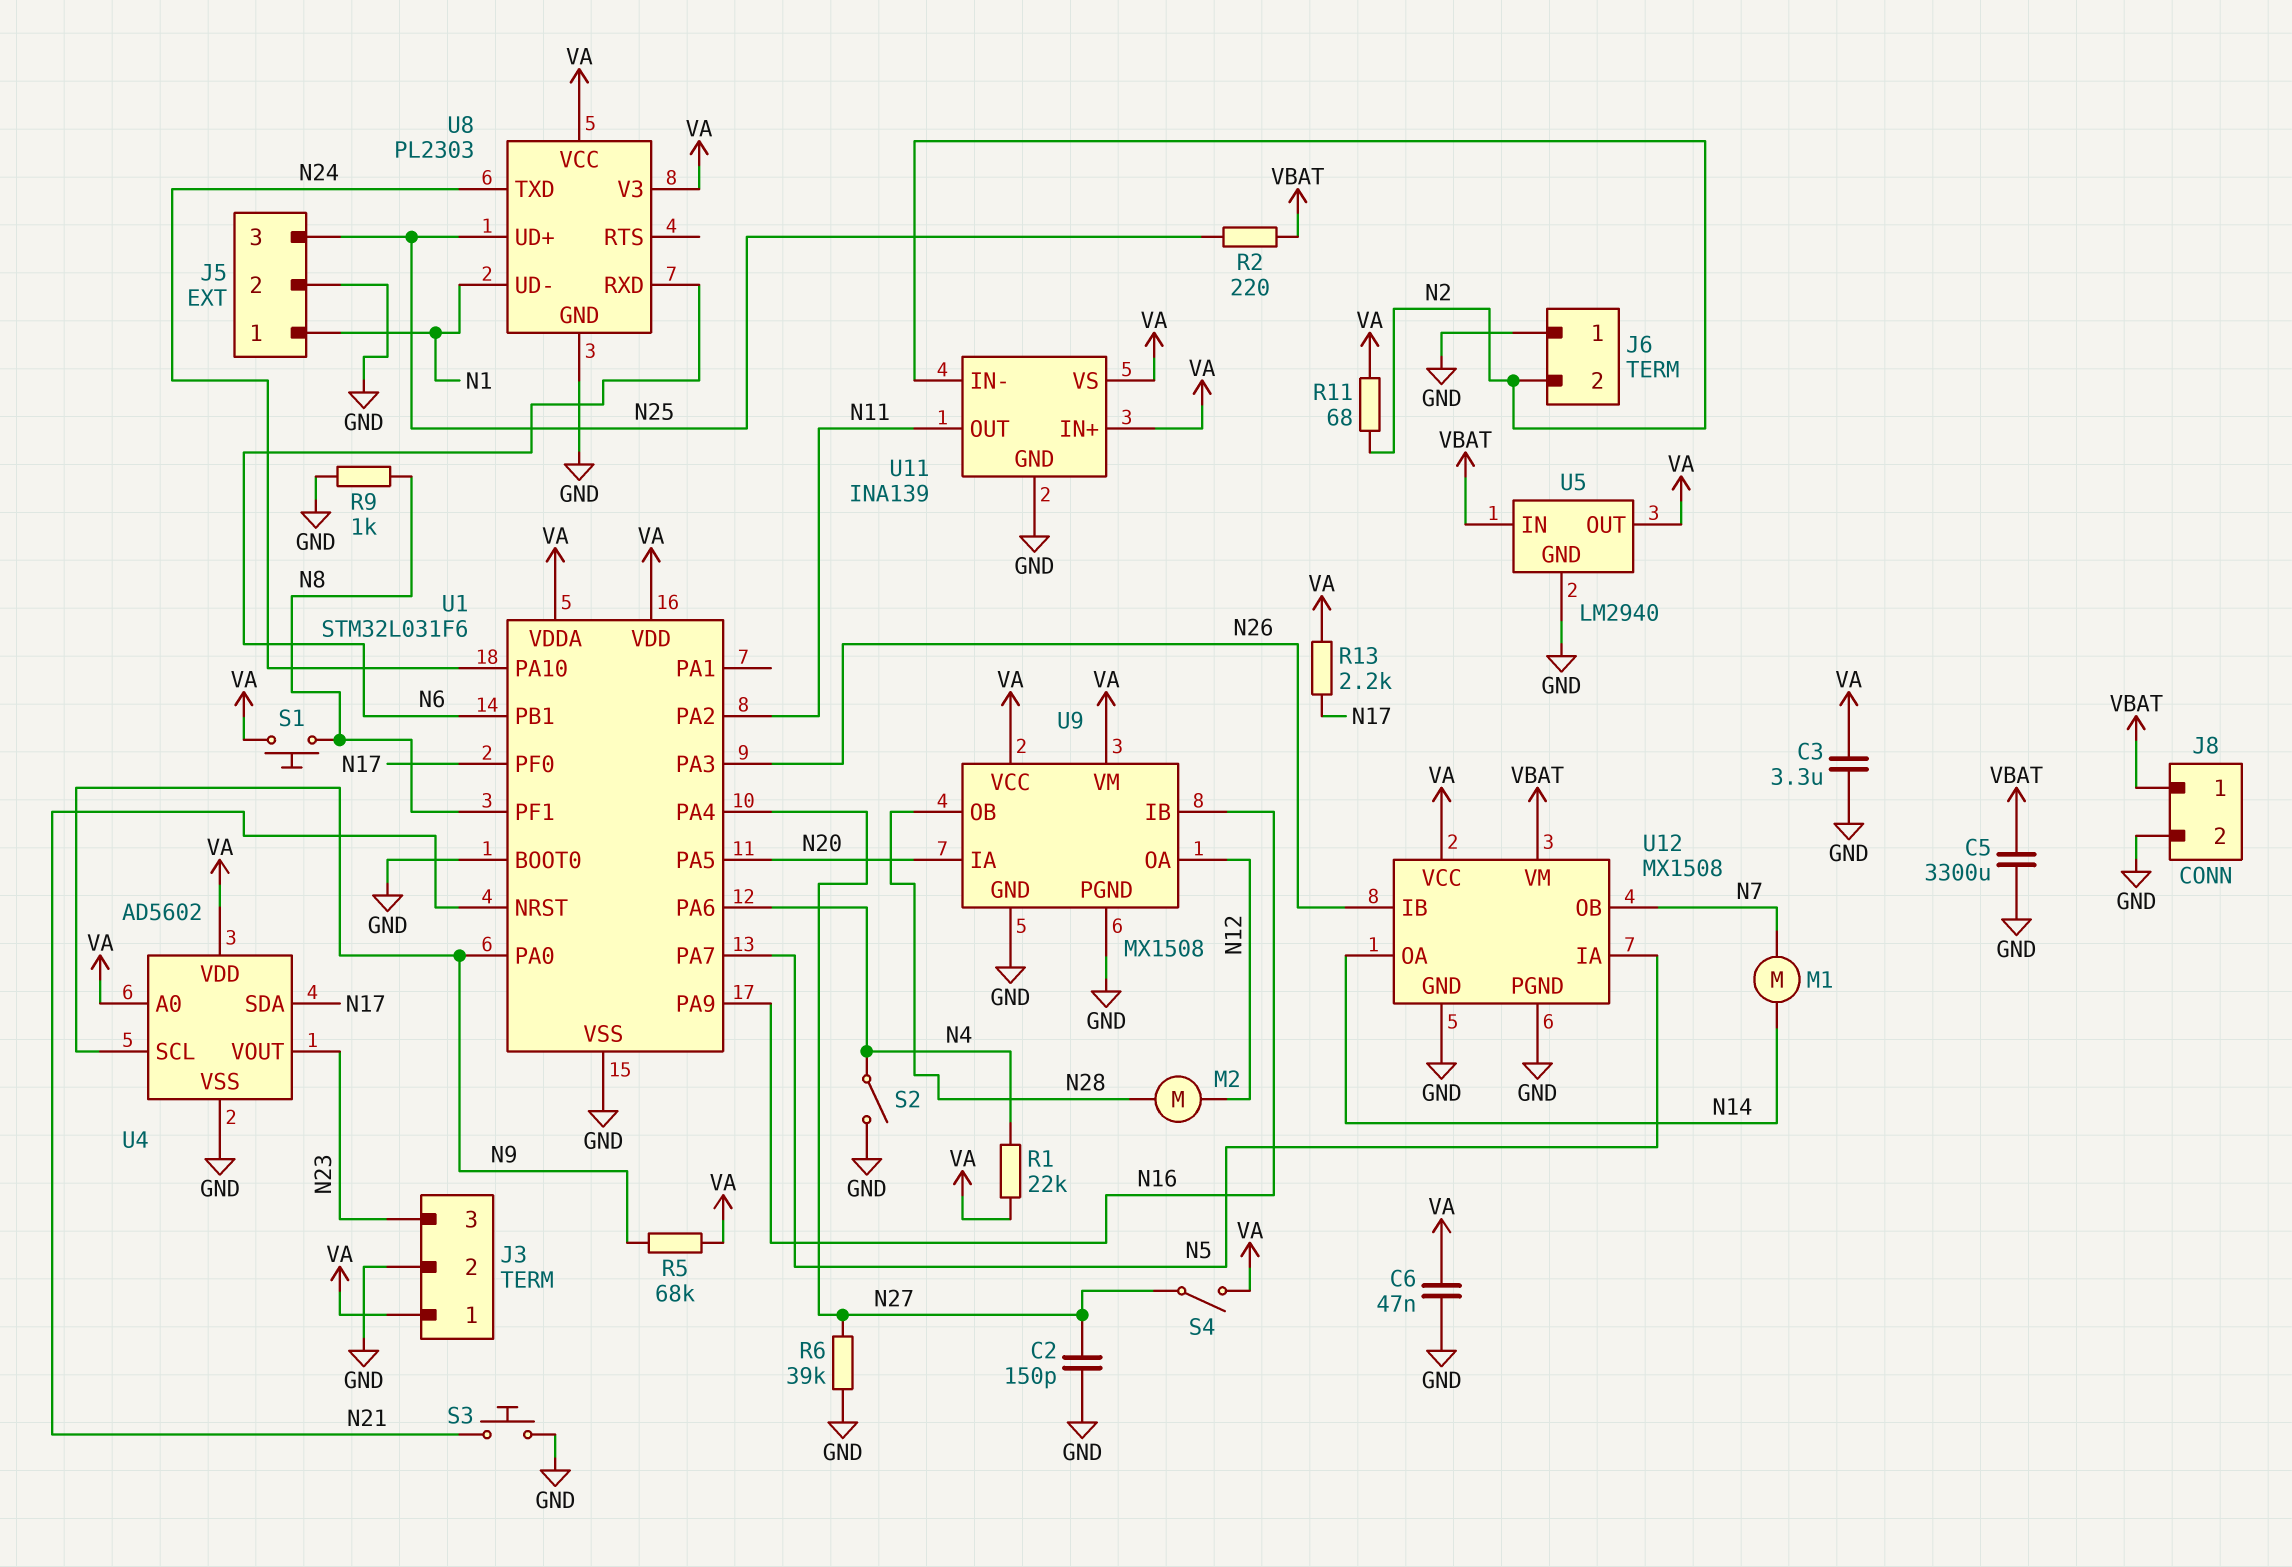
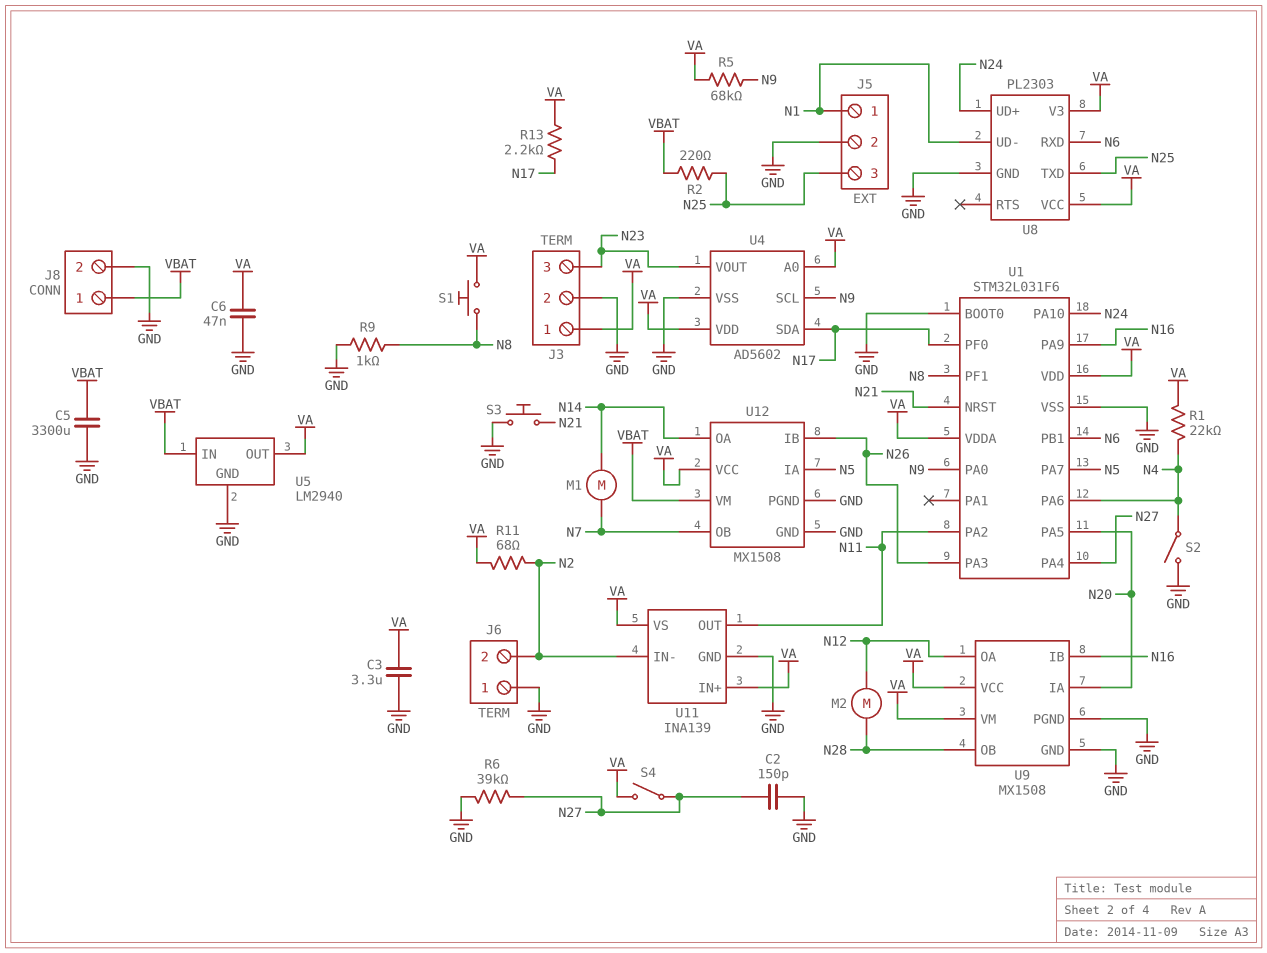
U8 pin TXD: N24 -> N25
U8 pin UD+: N25 -> N24

